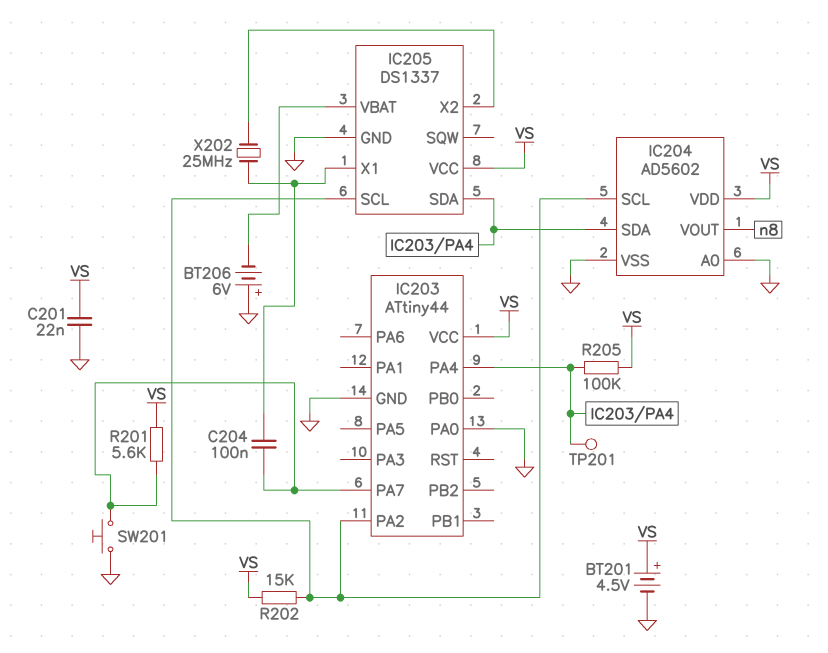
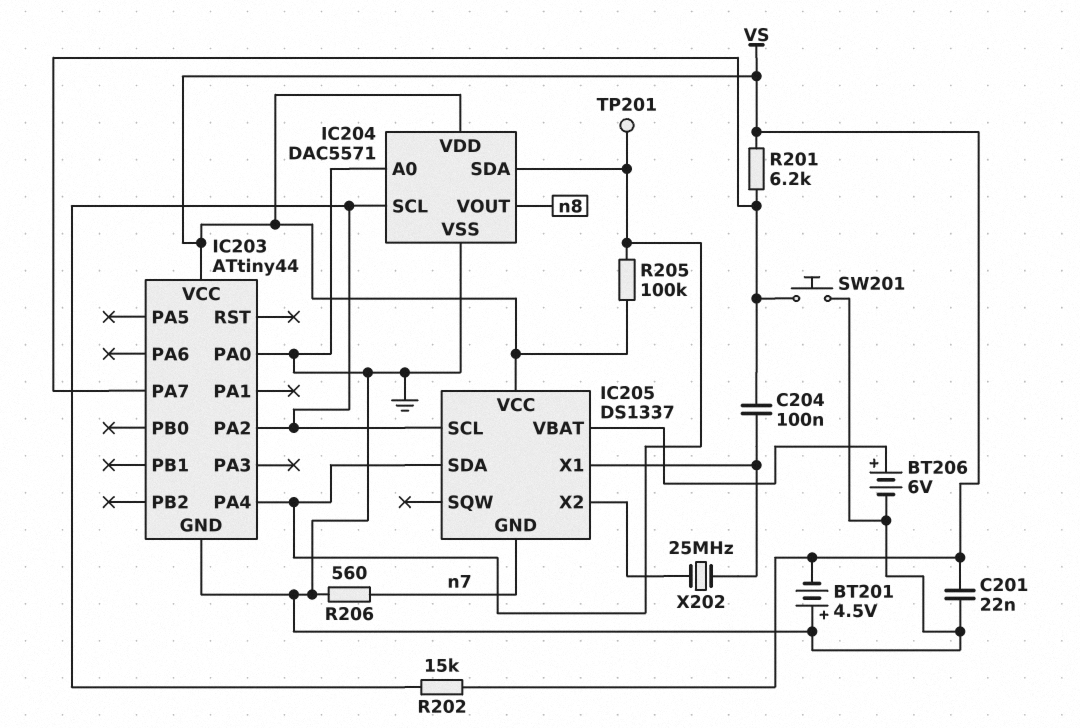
BT201: 4.5V (plus VS, minus GND) -> 4.5V (plus GND, minus VS)
BT206: 6V (plus GND, minus IC205/VBAT) -> 6V (plus IC205/VBAT, minus GND)
IC204: AD5602 -> DAC5571
IC205 pin GND: GND -> n7
R201: 5.6k (IC203/PA7, VS) -> 6.2k (IC203/PA7, VS)
R206: none -> 560 (GND, n7)

